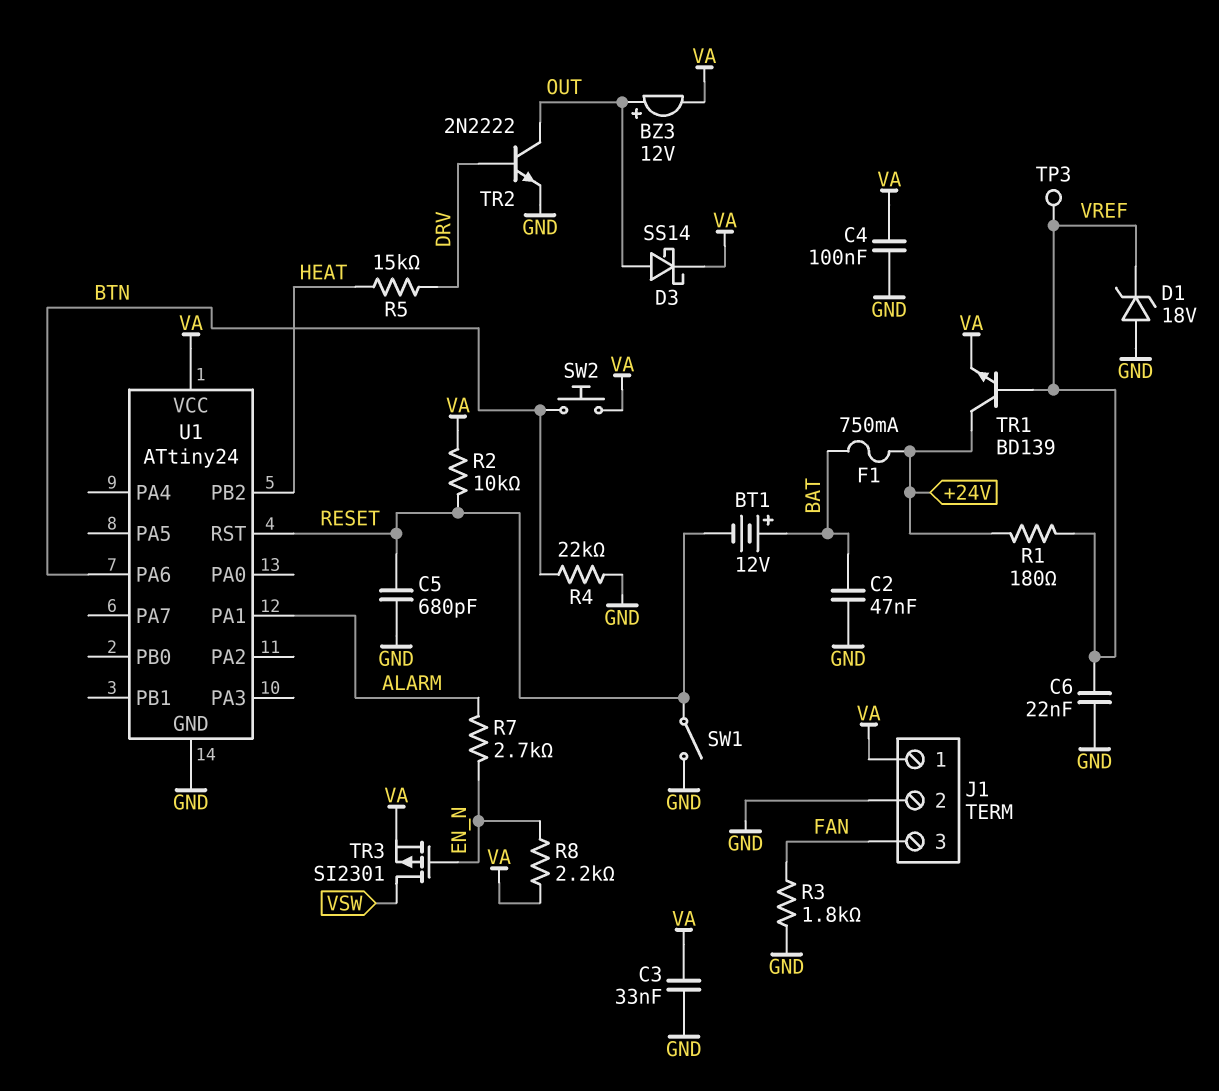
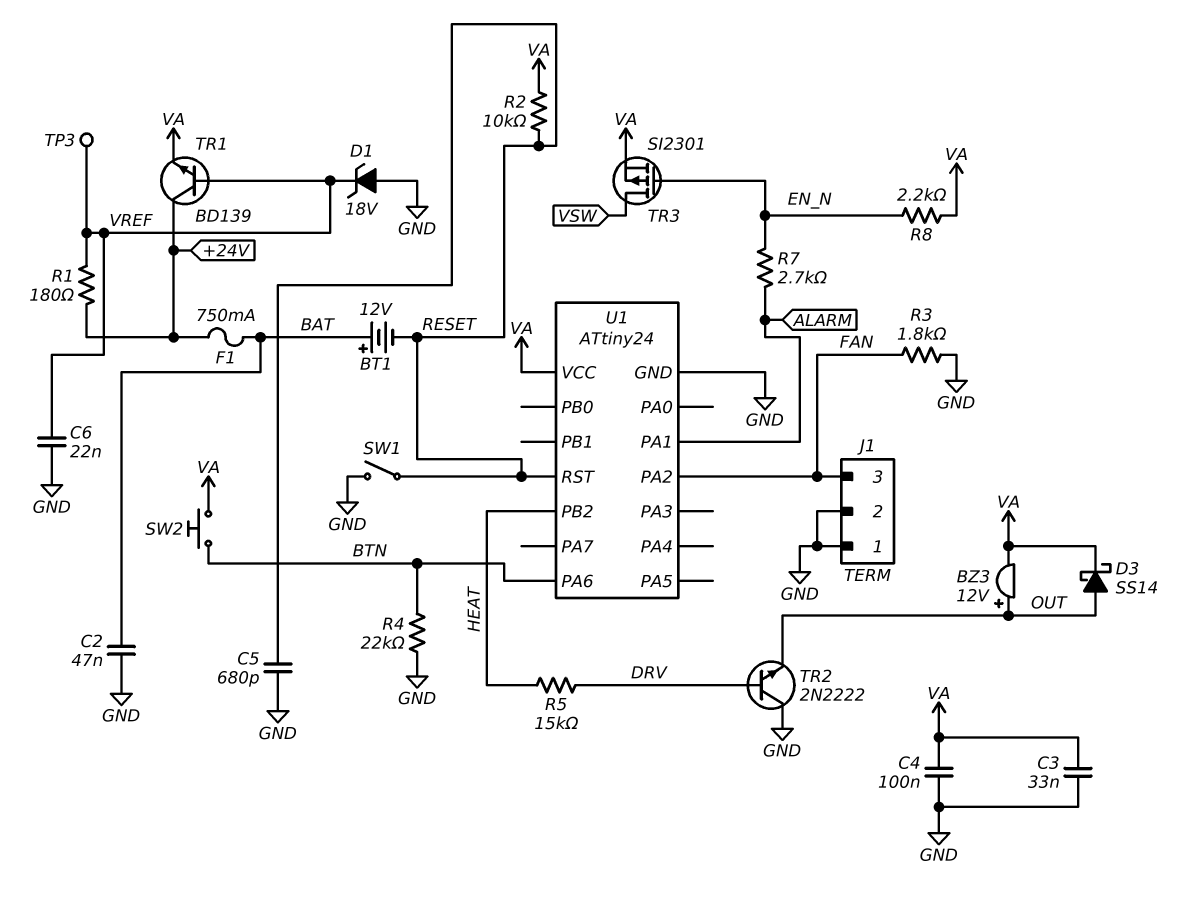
J1 pin 1: VA -> GND
TR2: NPN 2N2222 (B DRV, C OUT, E GND) -> NPN 2N2222 (B DRV, C GND, E OUT)
U1 pin PA2: none -> FAN

